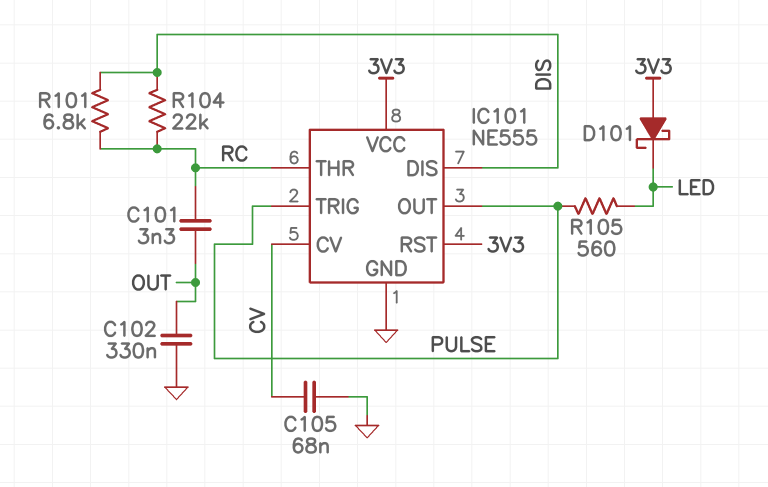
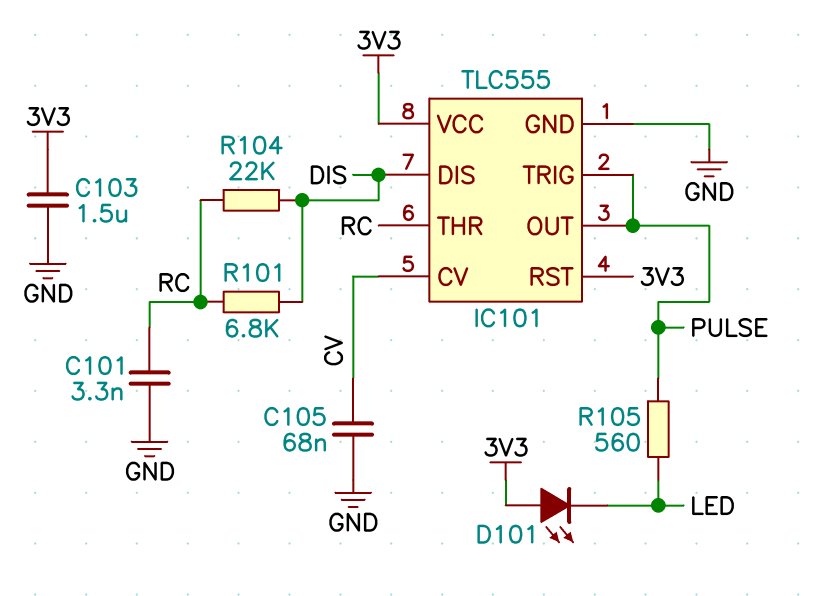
C101: 3.3nF (OUT, RC) -> 3.3nF (GND, RC)
C102: 330nF (GND, OUT) -> none
C103: none -> 1.5uF (3V3, GND)
D101: schottky (A 3V3, K LED) -> LED (A 3V3, K LED)
IC101: NE555 -> TLC555

